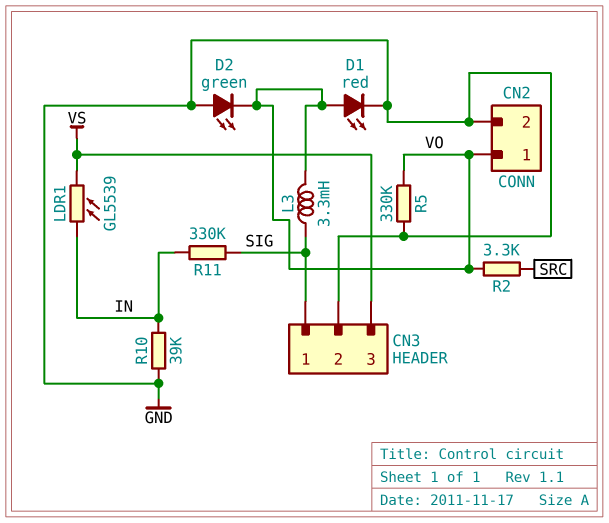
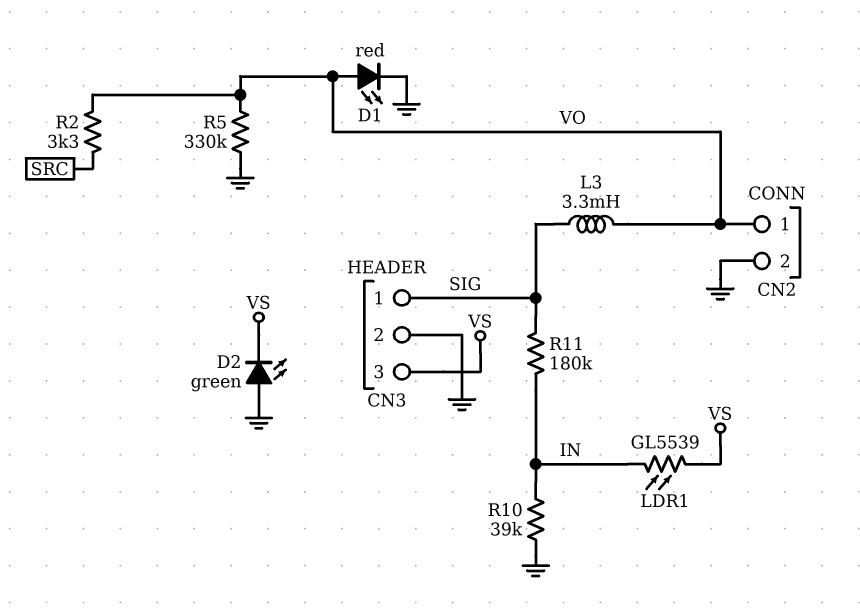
D2: LED green (A GND, K VO) -> LED green (A GND, K VS)
R11: 330k (IN, SIG) -> 180k (IN, SIG)

